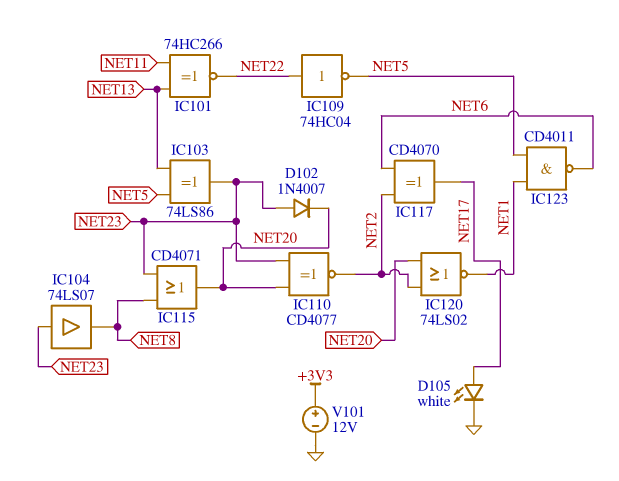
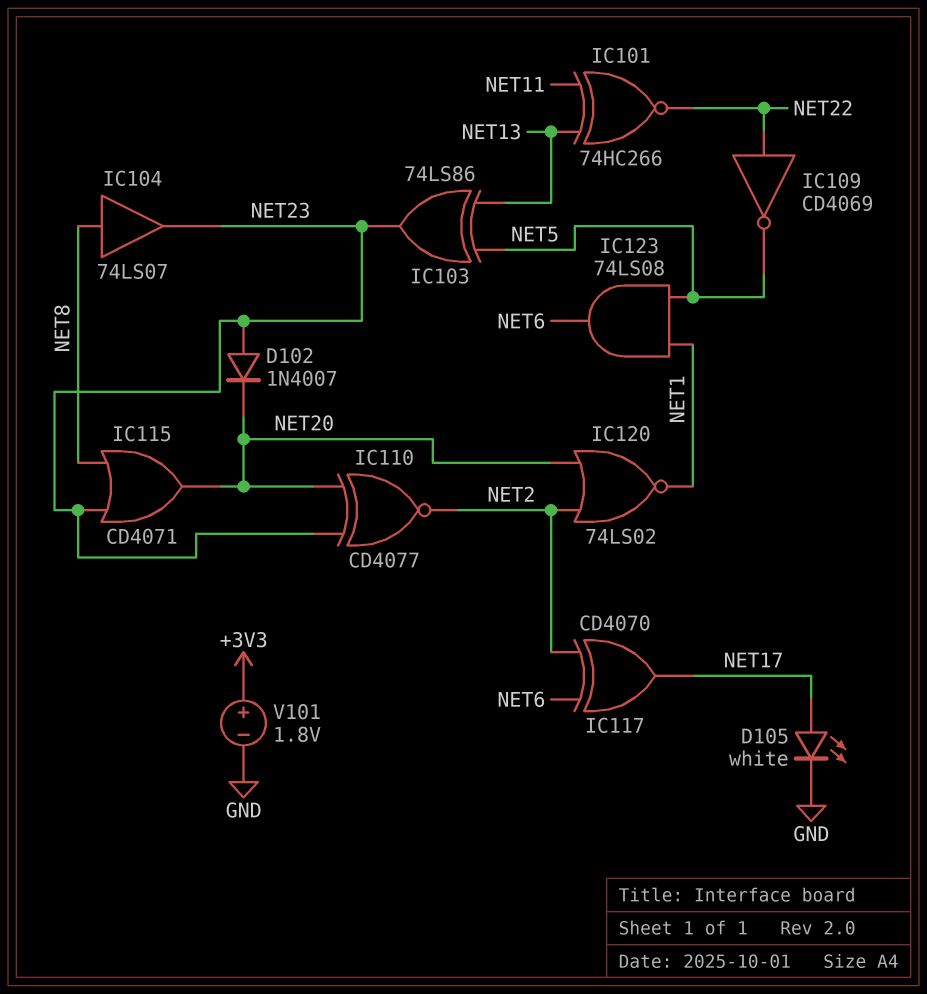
IC104: buffer 74LS07 (in NET23, out NET8) -> buffer 74LS07 (in NET8, out NET23)
IC109: NOT 74HC04 (in NET22, out NET5) -> NOT CD4069 (in NET22, out NET5)
IC123: NAND CD4011 (in NET1, in NET5, out NET6) -> AND 74LS08 (in NET1, in NET5, out NET6)
V101: 12V (plus +3V3, minus GND) -> 1.8V (plus +3V3, minus GND)

